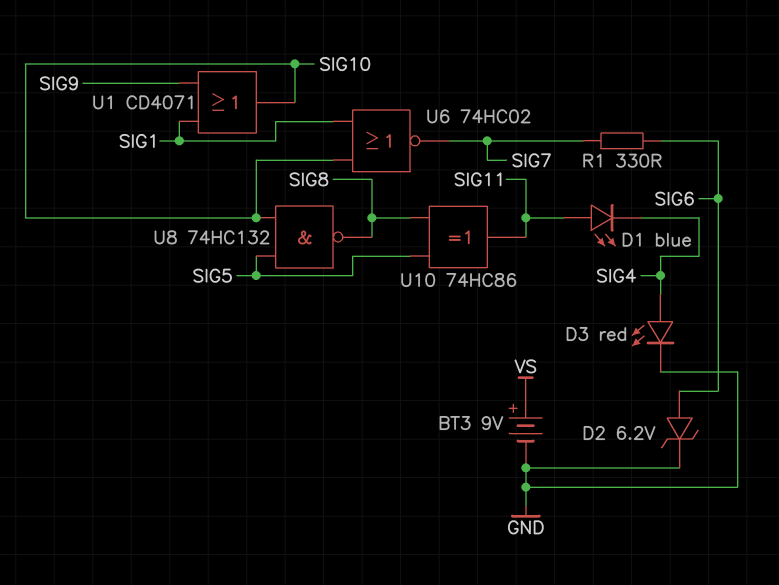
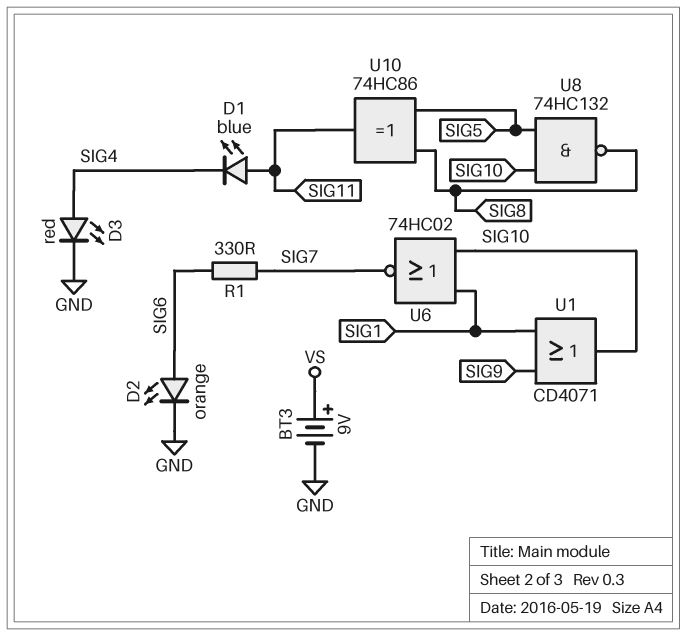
D2: zener 6.2V (A SIG6, K GND) -> LED orange (A SIG6, K GND)

